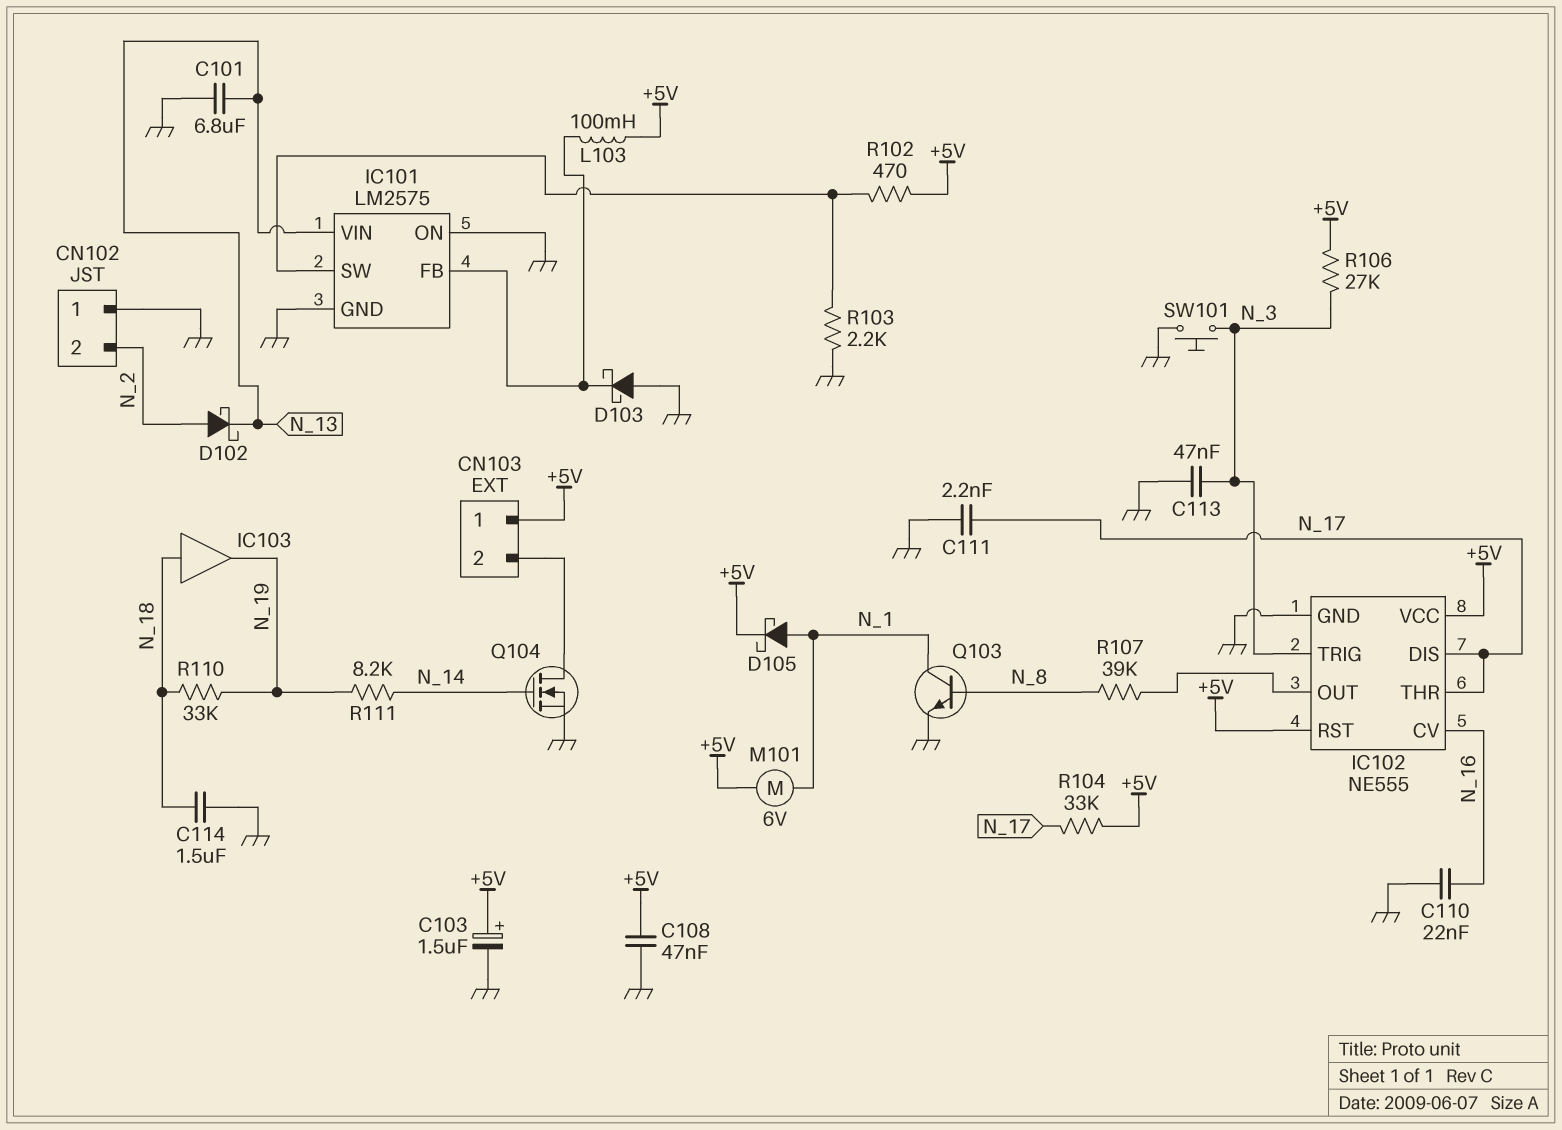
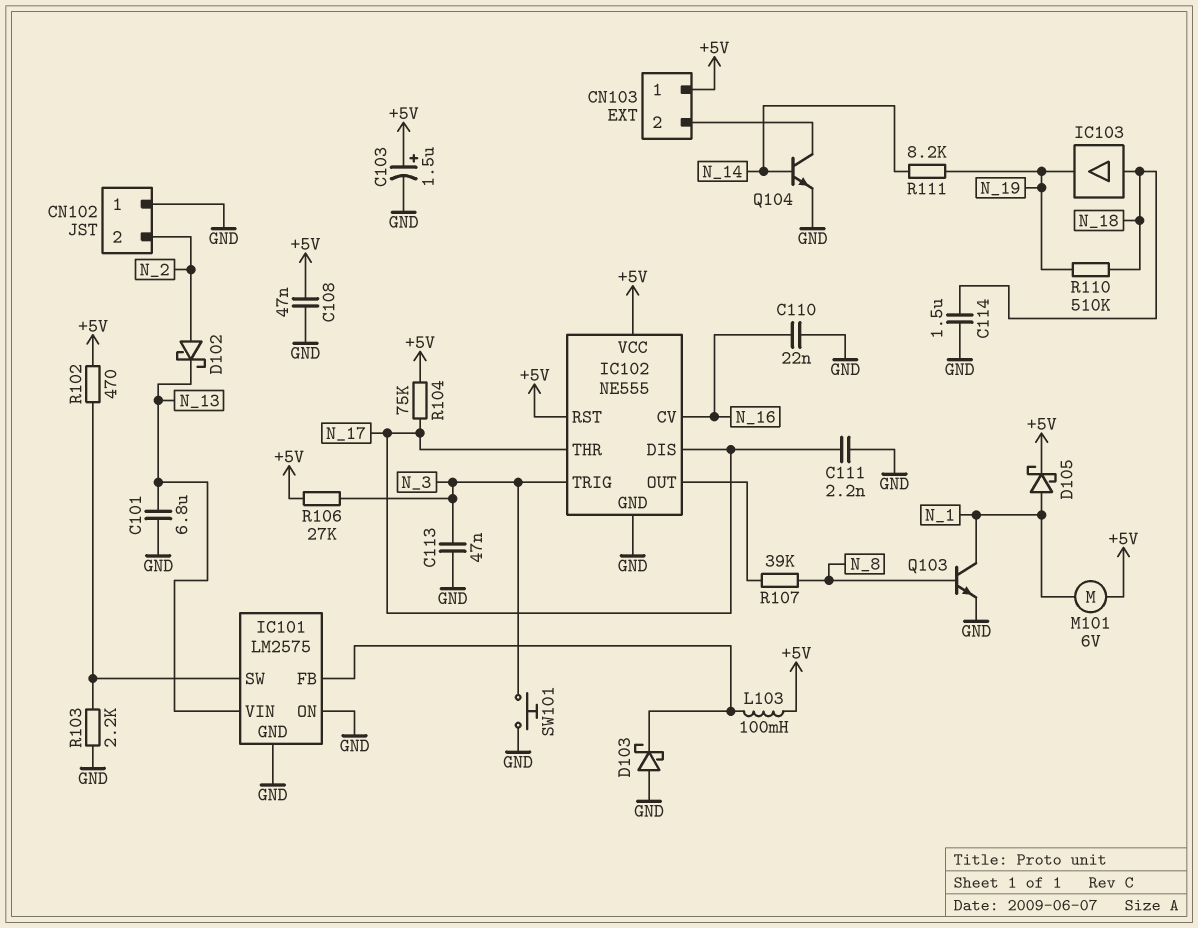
Q104: NMOS (G N_14, D CN103/2, S GND) -> NPN (B N_14, C CN103/2, E GND)
R104: 33k (+5V, N_17) -> 75k (+5V, N_17)
R110: 33k (N_18, N_19) -> 510k (N_18, N_19)

